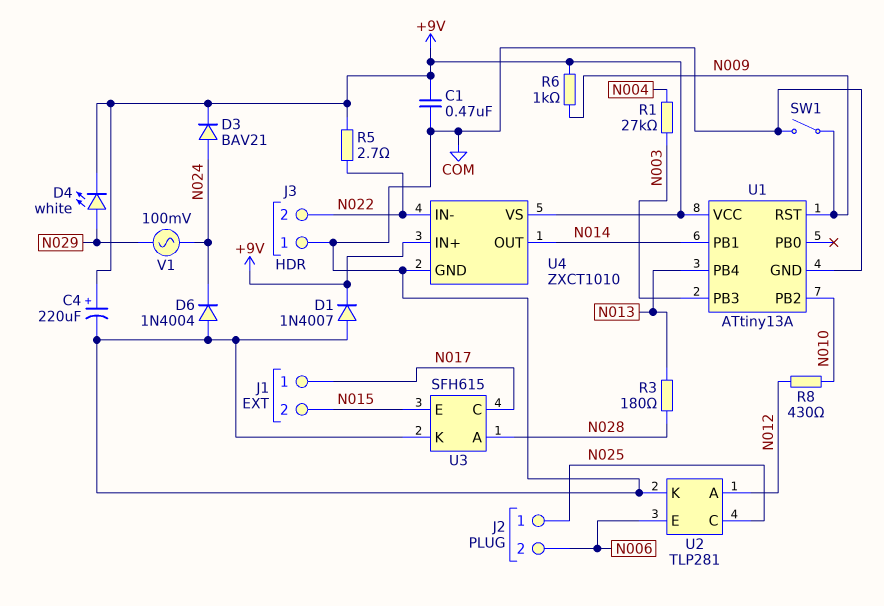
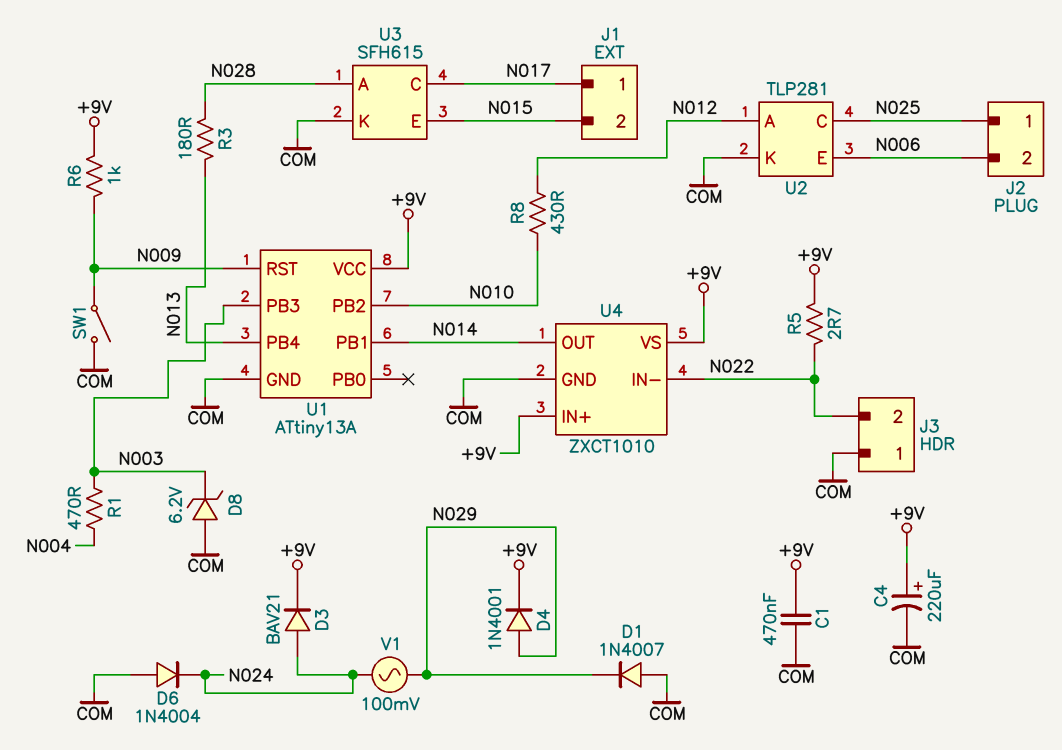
D1: diode 1N4007 (A COM, K +9V) -> diode 1N4007 (A COM, K N029)
D4: LED white (A N029, K +9V) -> diode 1N4001 (A N029, K +9V)
D8: none -> zener 6.2V (A COM, K N003)
R1: 27k (N003, N004) -> 470 (N003, N004)

